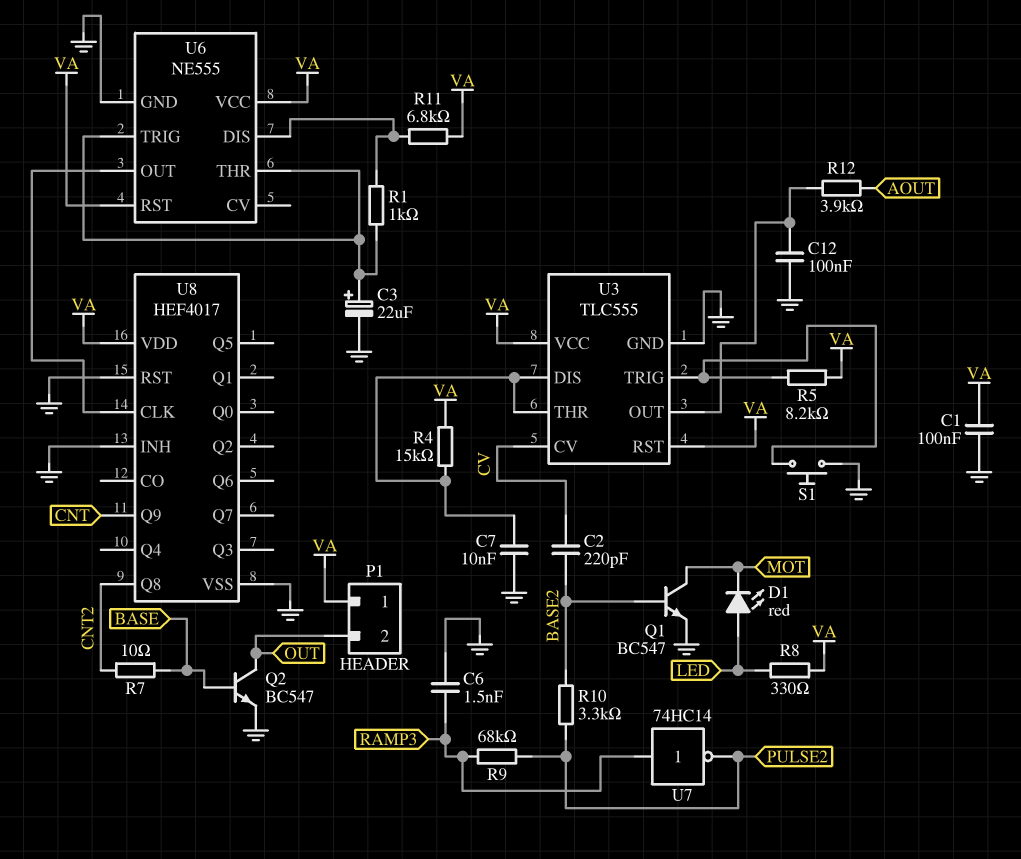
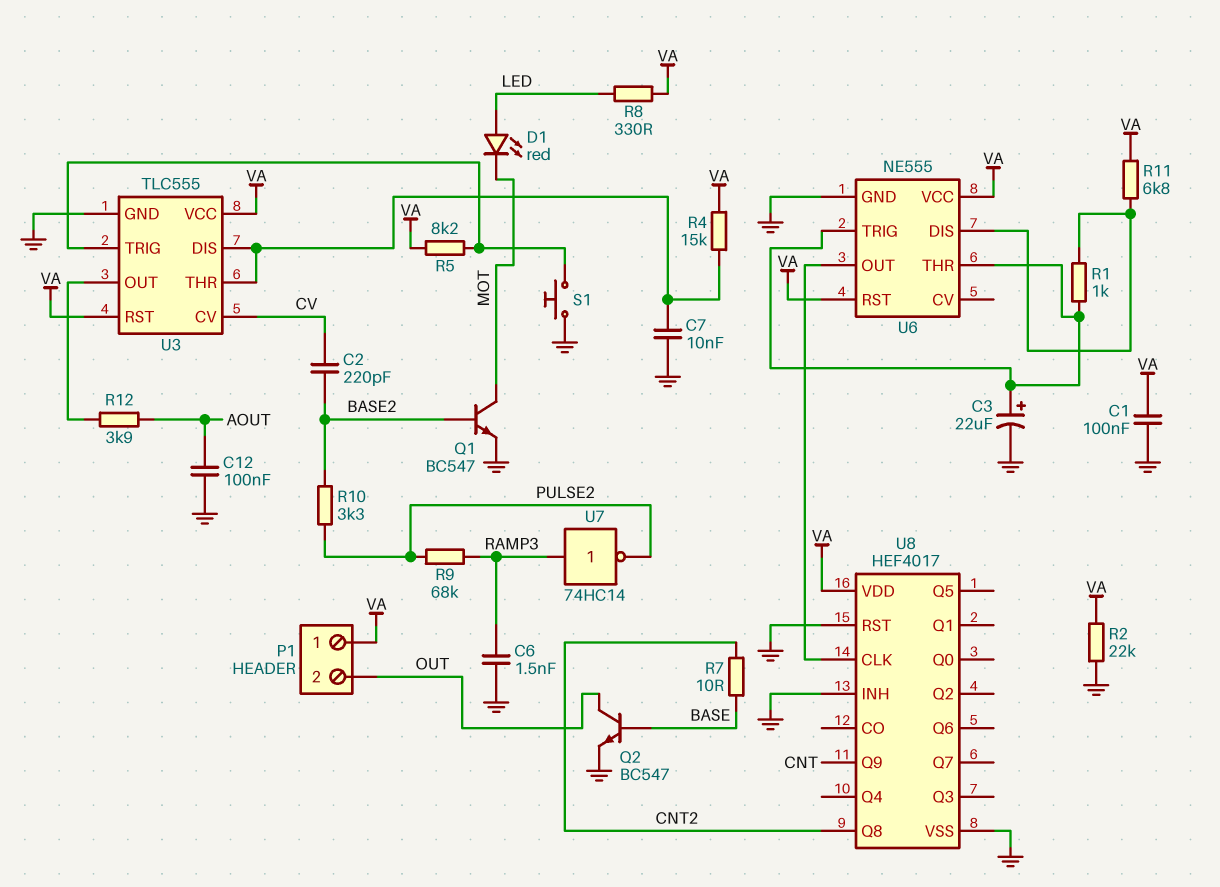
C12: 100nF (GND, U3/OUT) -> 100nF (AOUT, GND)
R2: none -> 22k (GND, VA)

